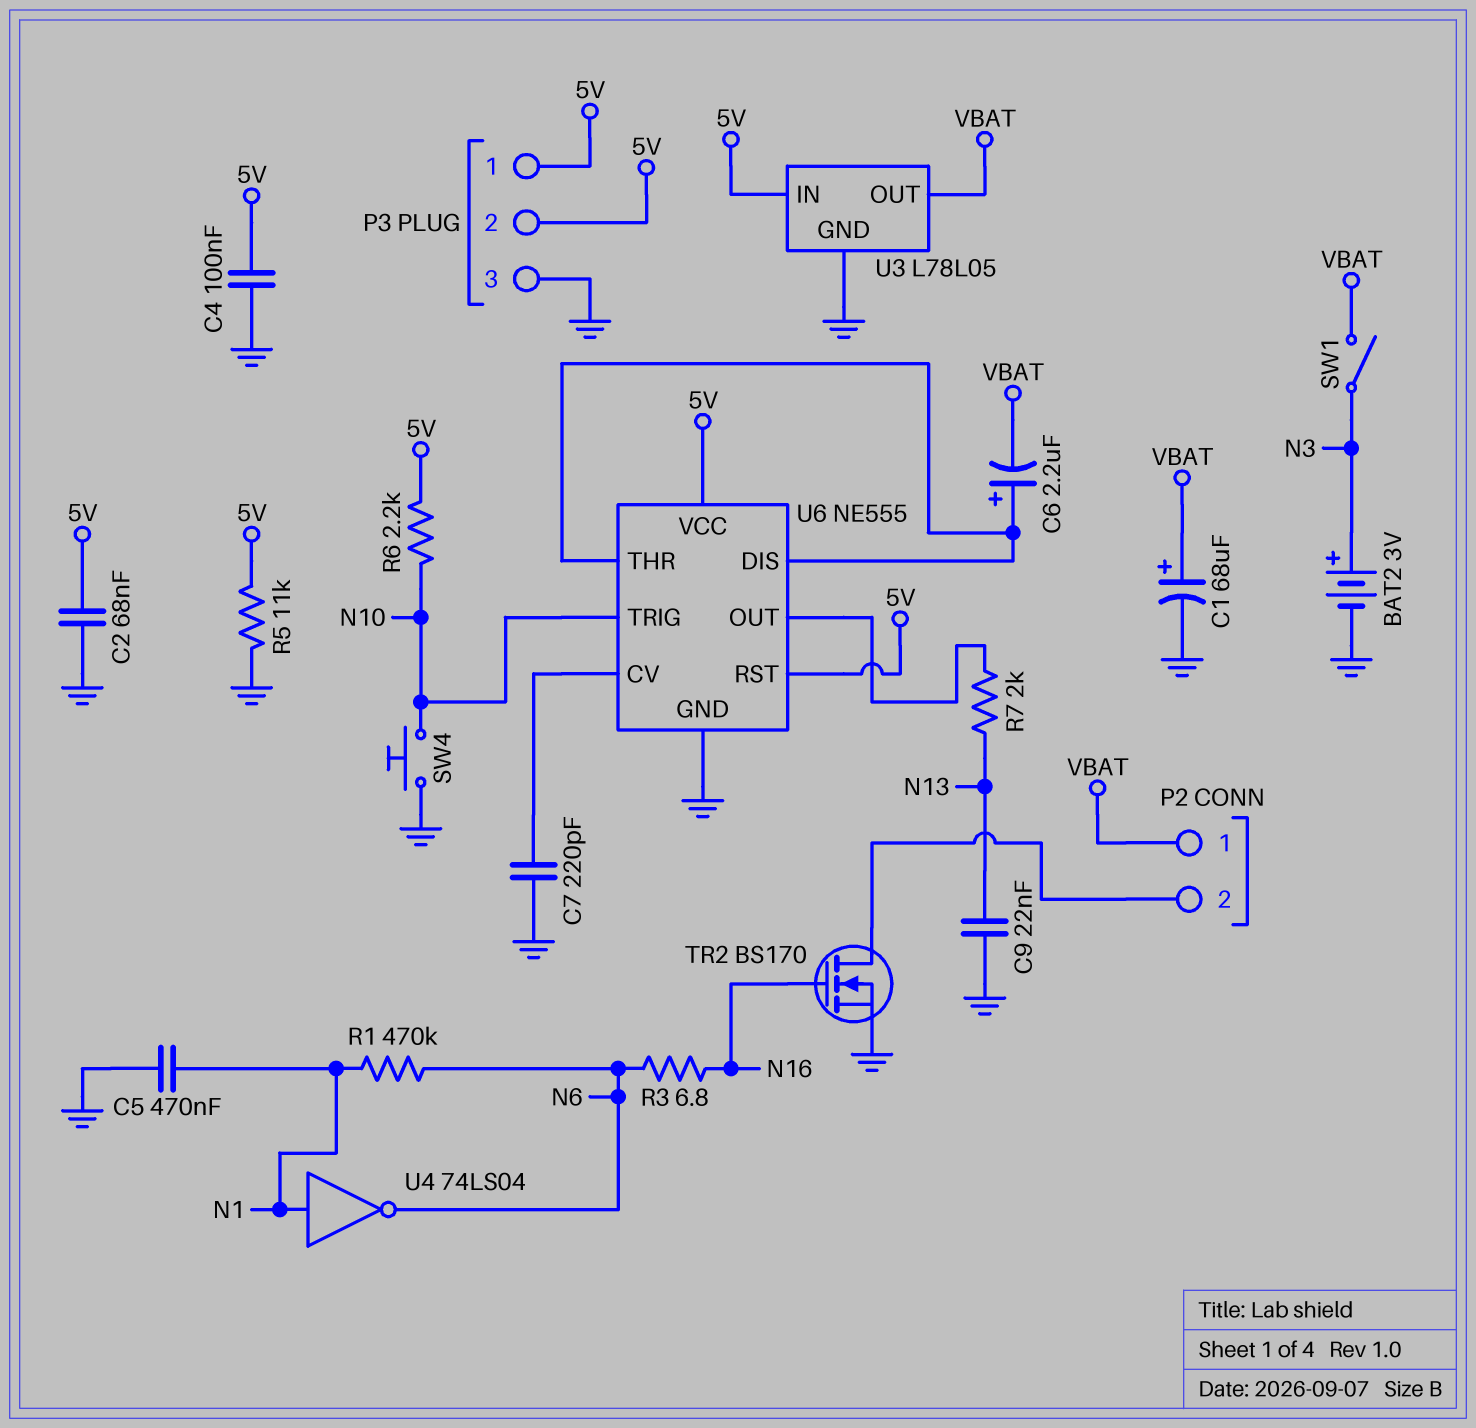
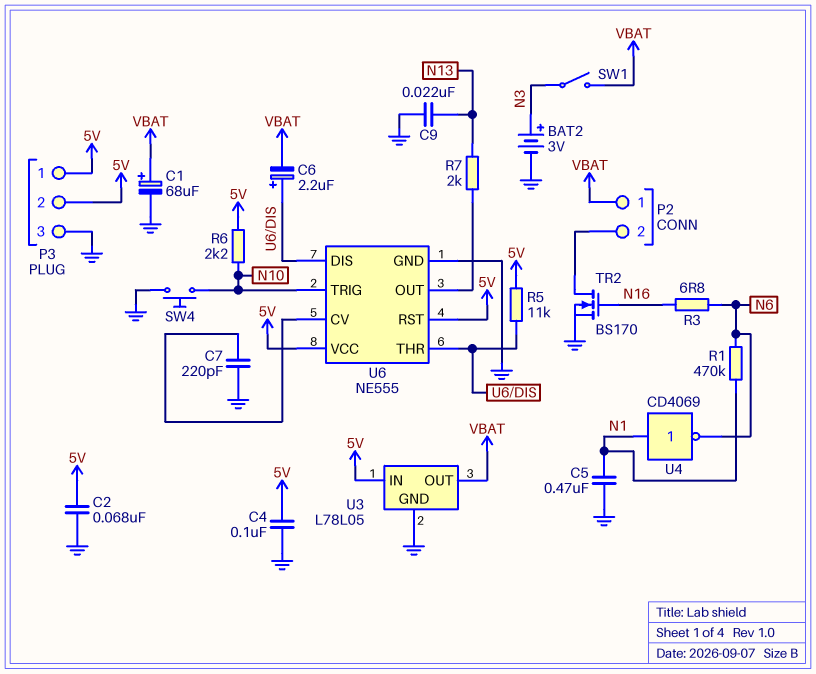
R5: 11k (5V, GND) -> 11k (5V, U6/DIS)
U4: NOT 74LS04 (in N1, out N6) -> NOT CD4069 (in N1, out N6)

